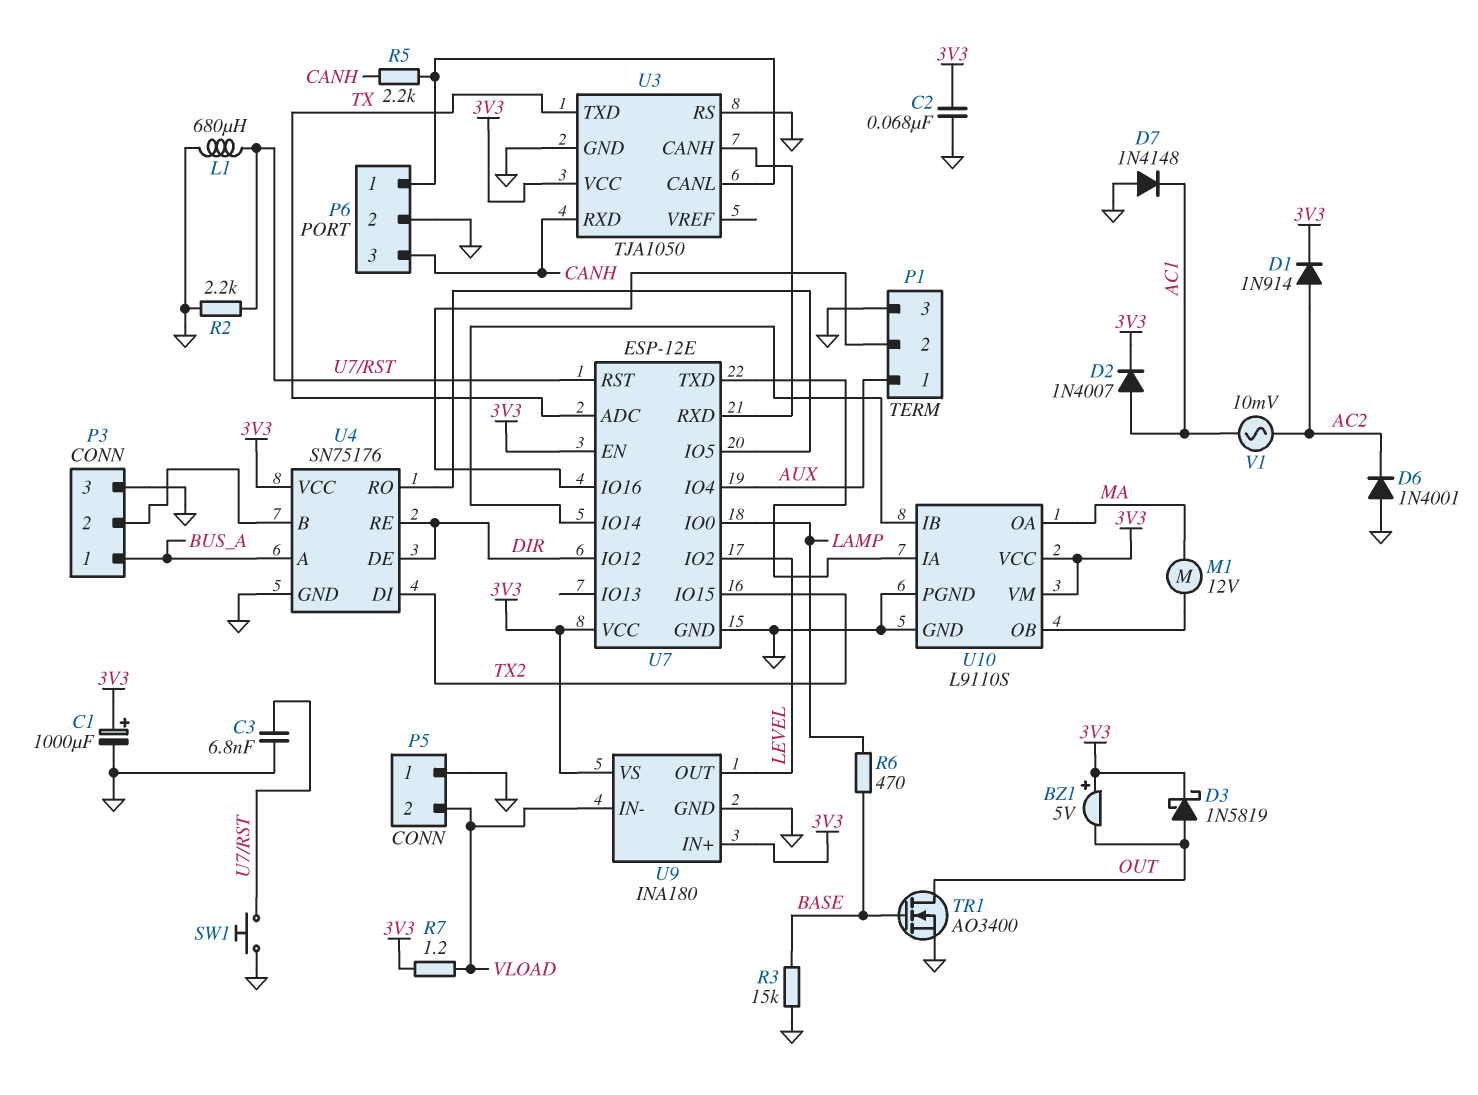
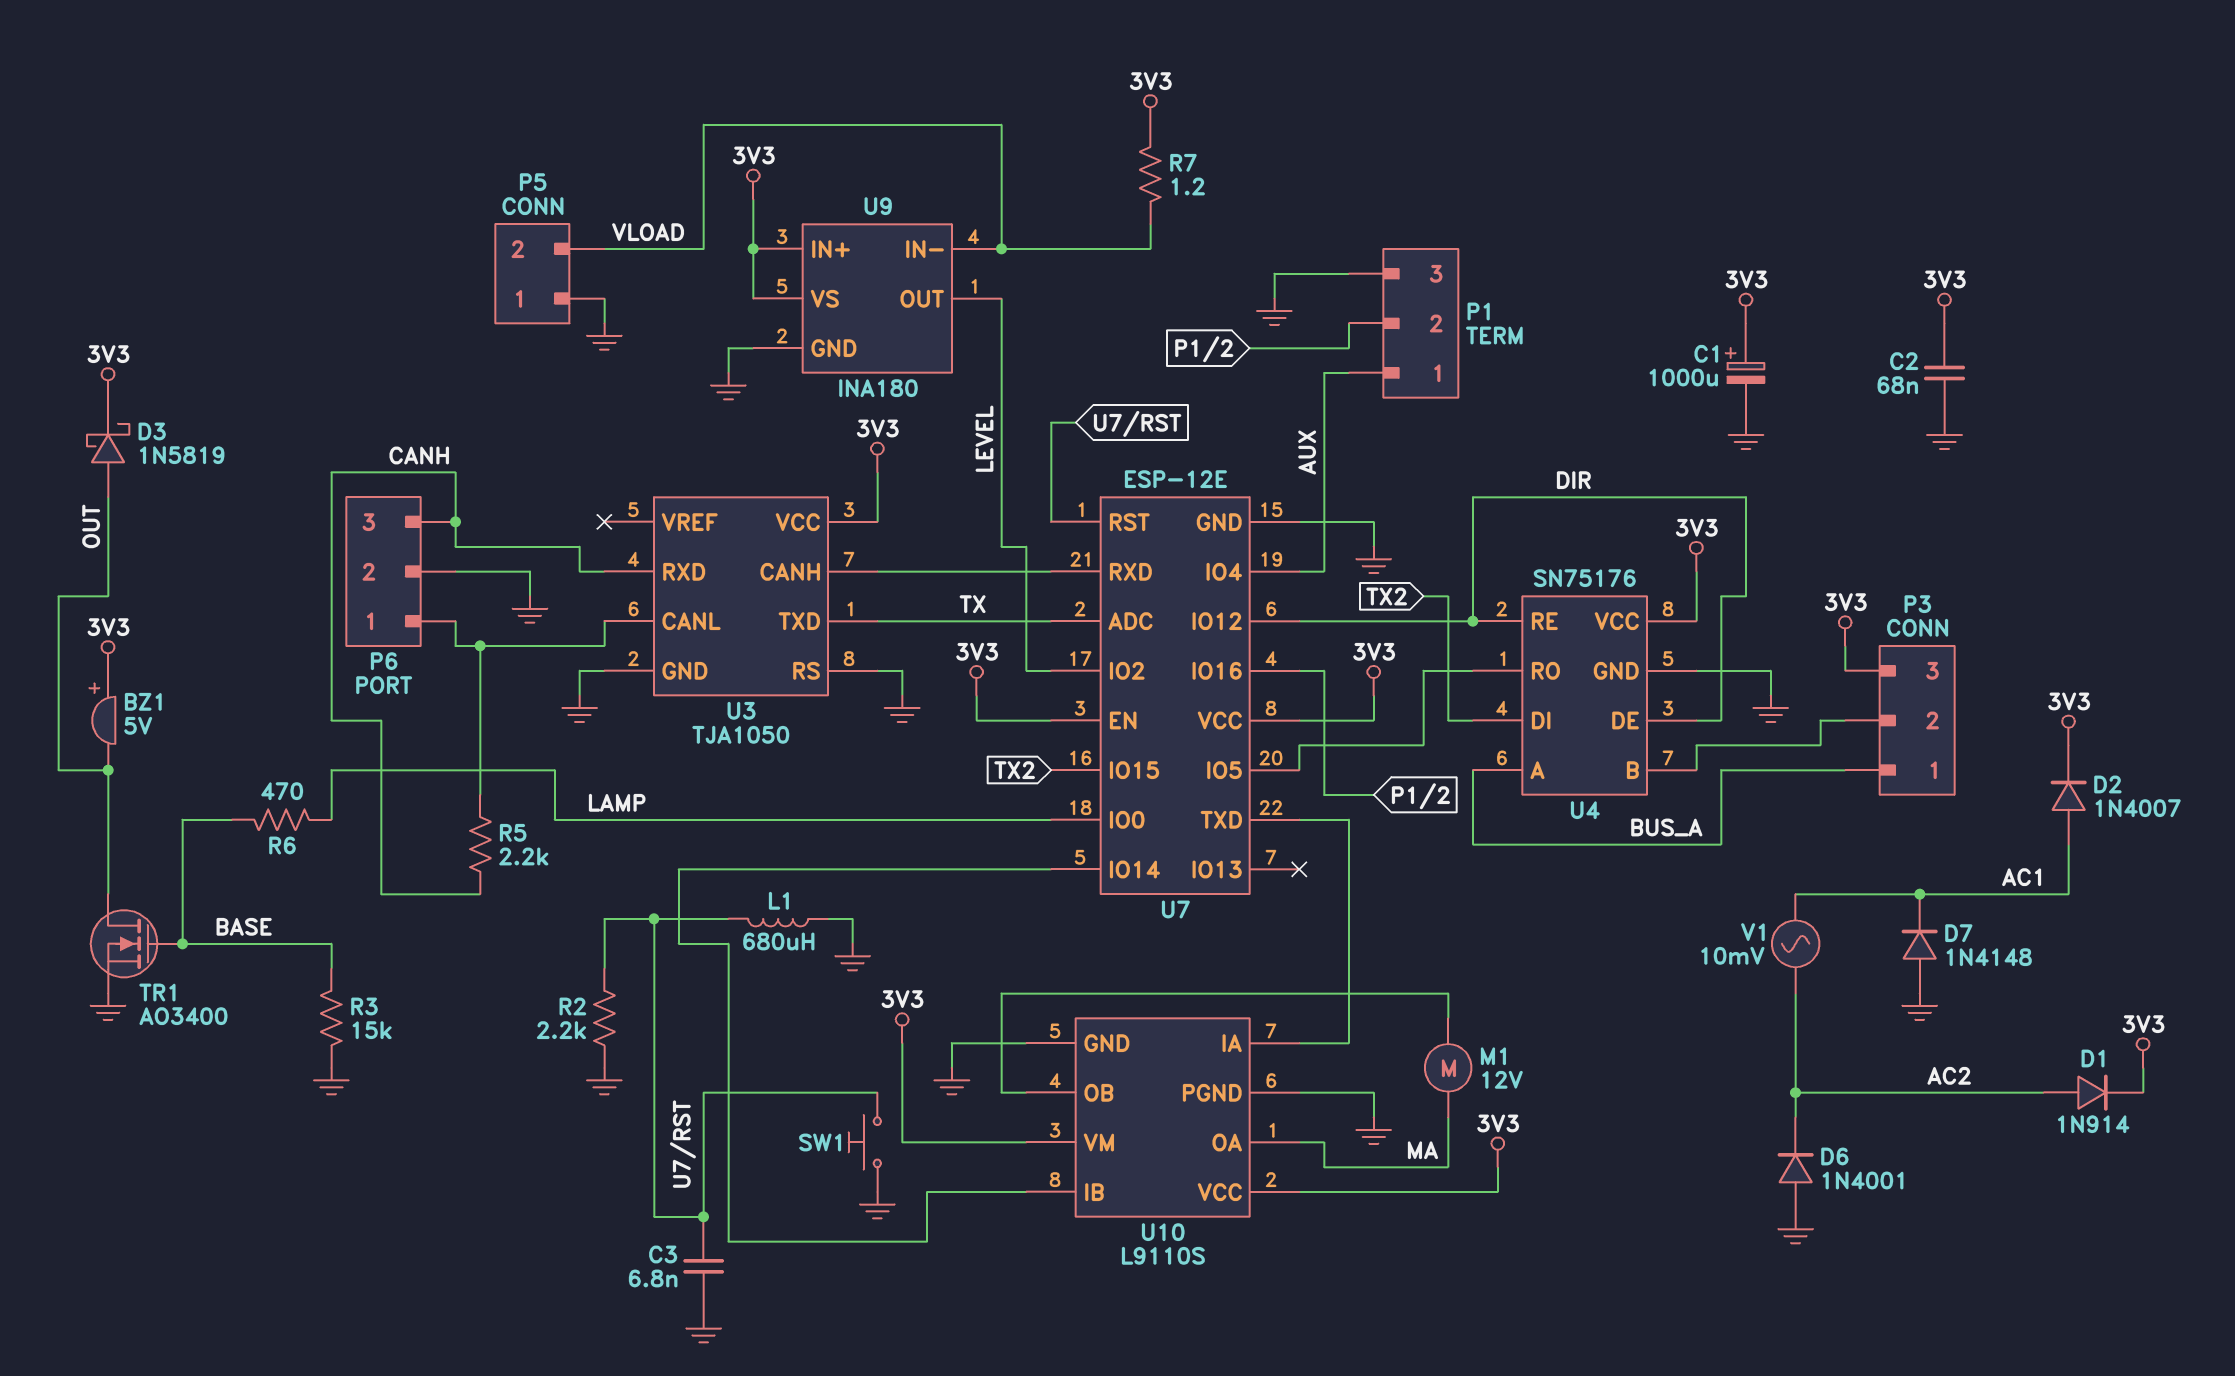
P3 pin 3: GND -> 3V3

